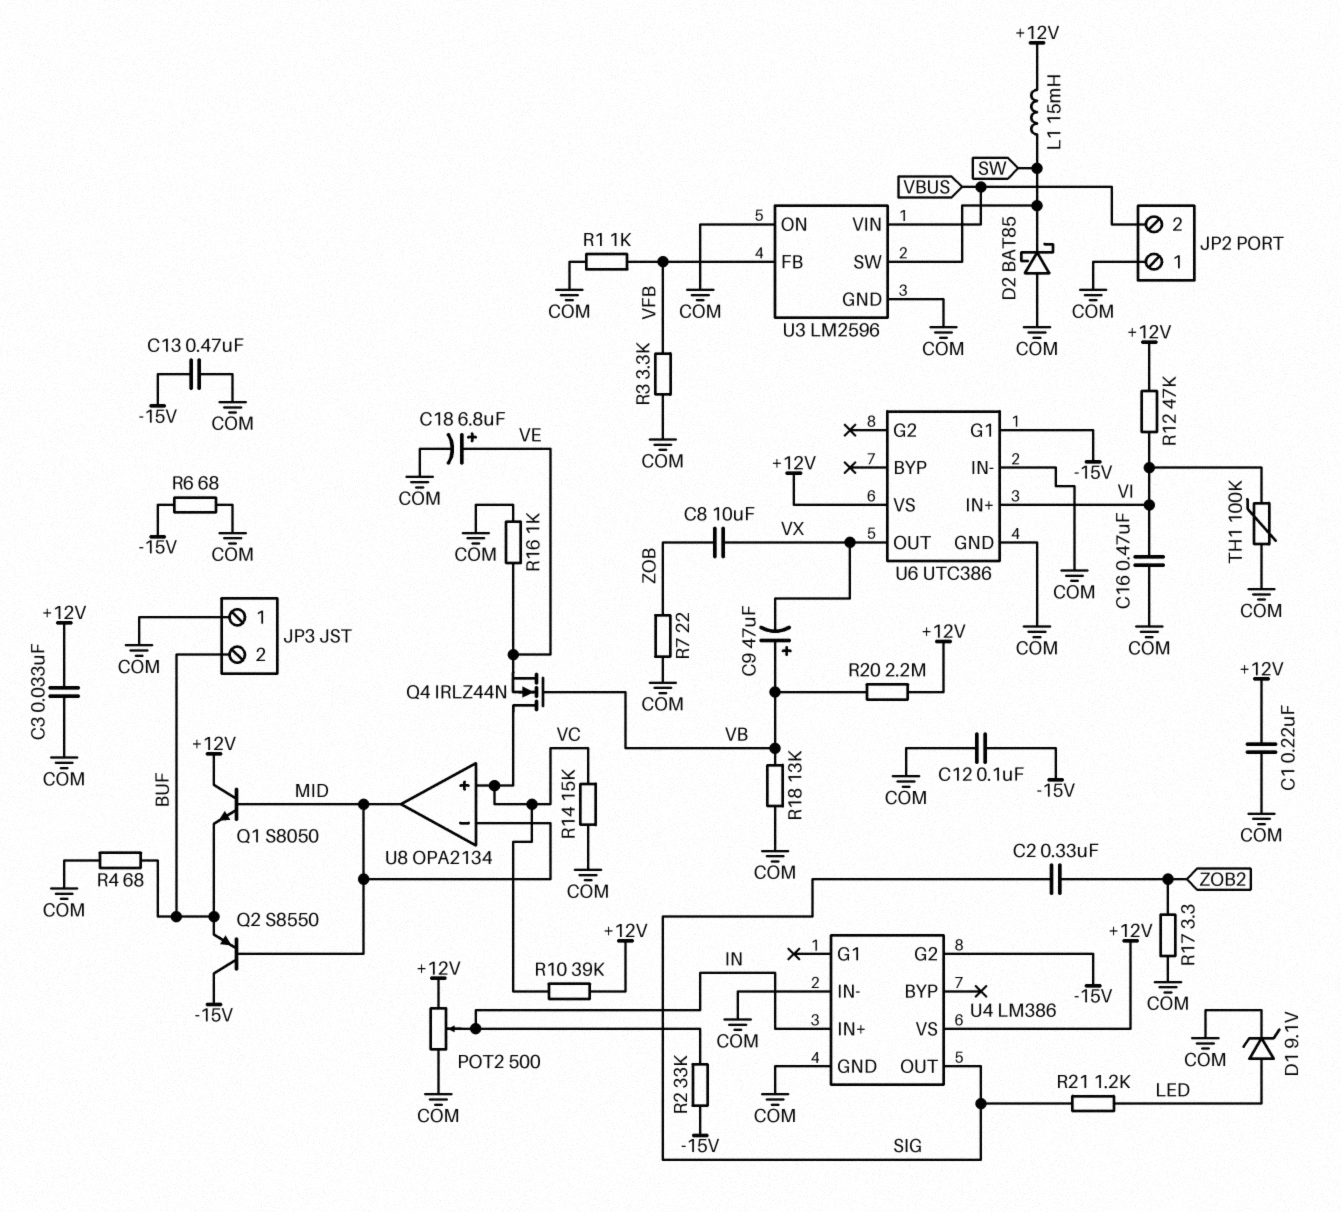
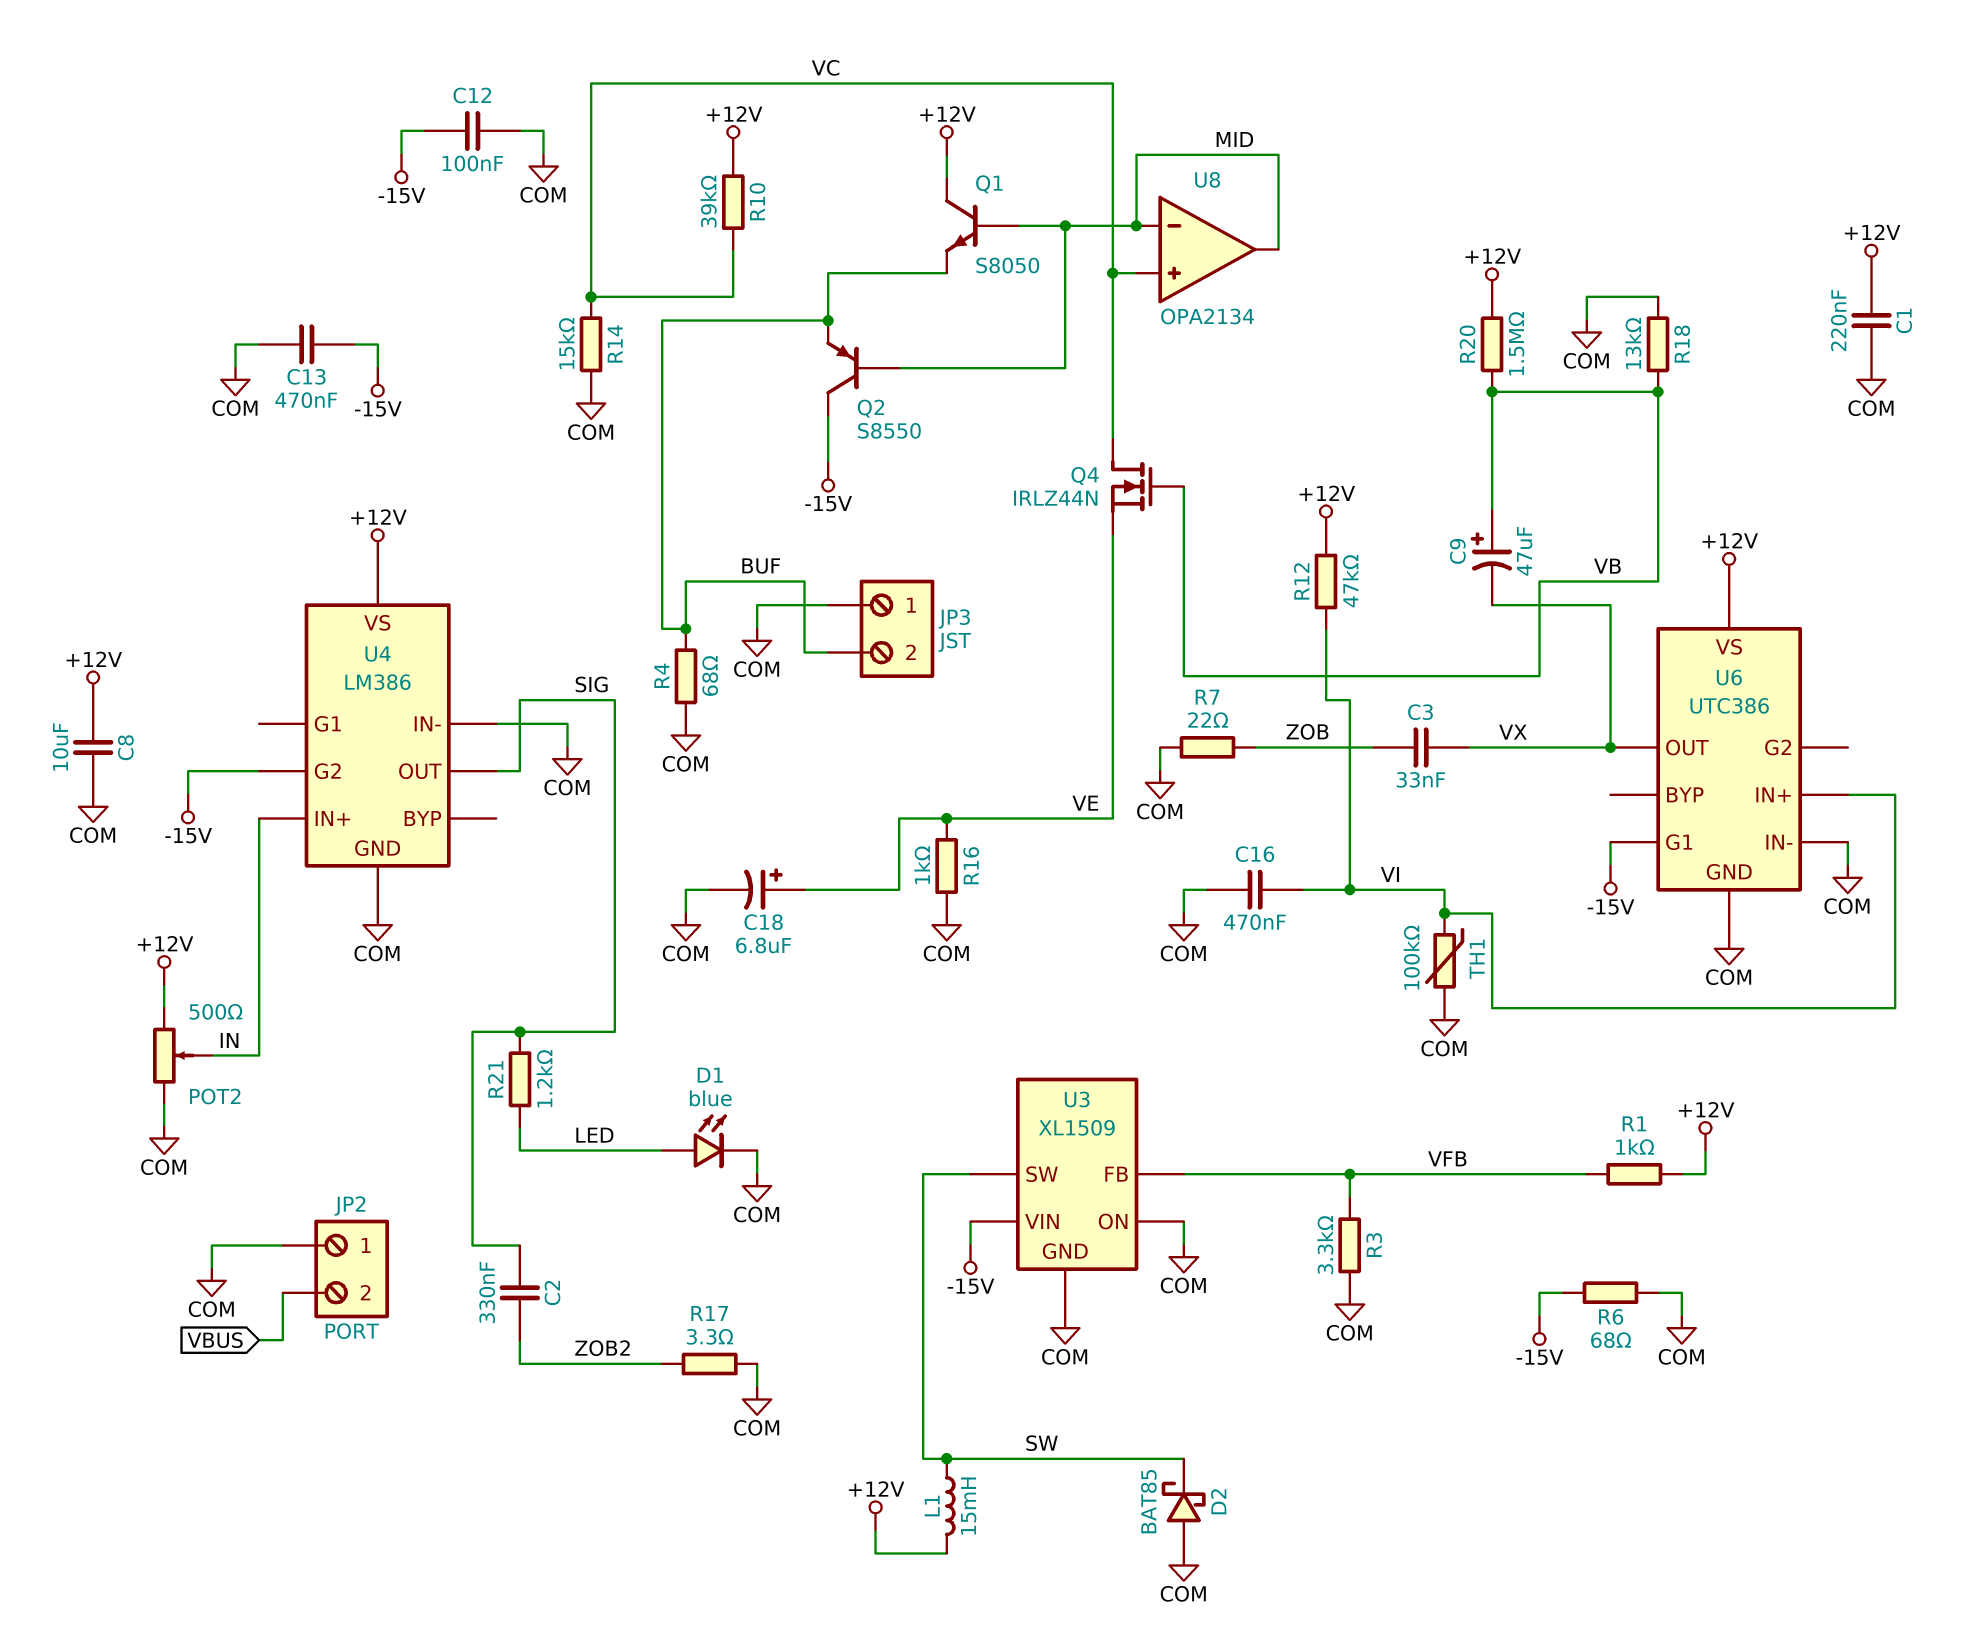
C3: 33nF (+12V, COM) -> 33nF (VX, ZOB)
C8: 10uF (VX, ZOB) -> 10uF (+12V, COM)
D1: zener 9.1V (A LED, K COM) -> LED blue (A LED, K COM)
R1: 1k (COM, VFB) -> 1k (+12V, VFB)
R2: 33k (-15V, IN) -> none
R20: 2.2M (+12V, VB) -> 1.5M (+12V, VB)
U3: LM2596 -> XL1509
U3 pin VIN: VBUS -> -15V

